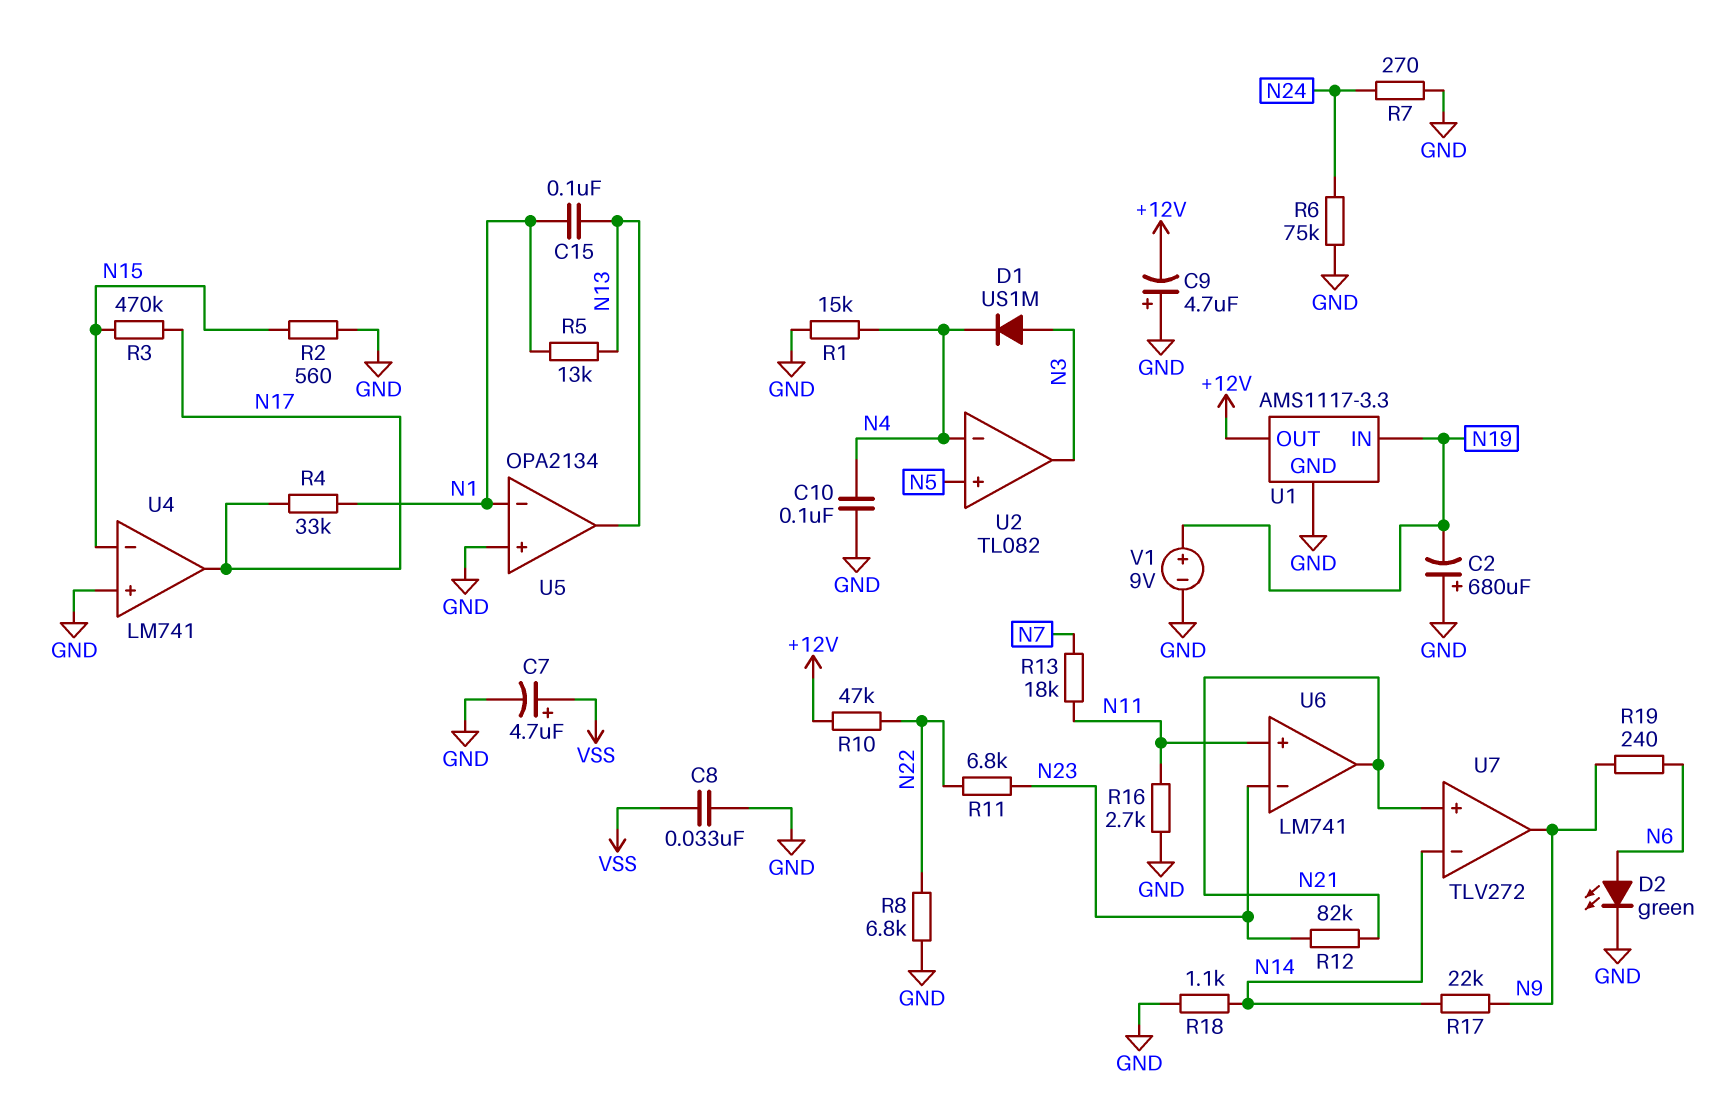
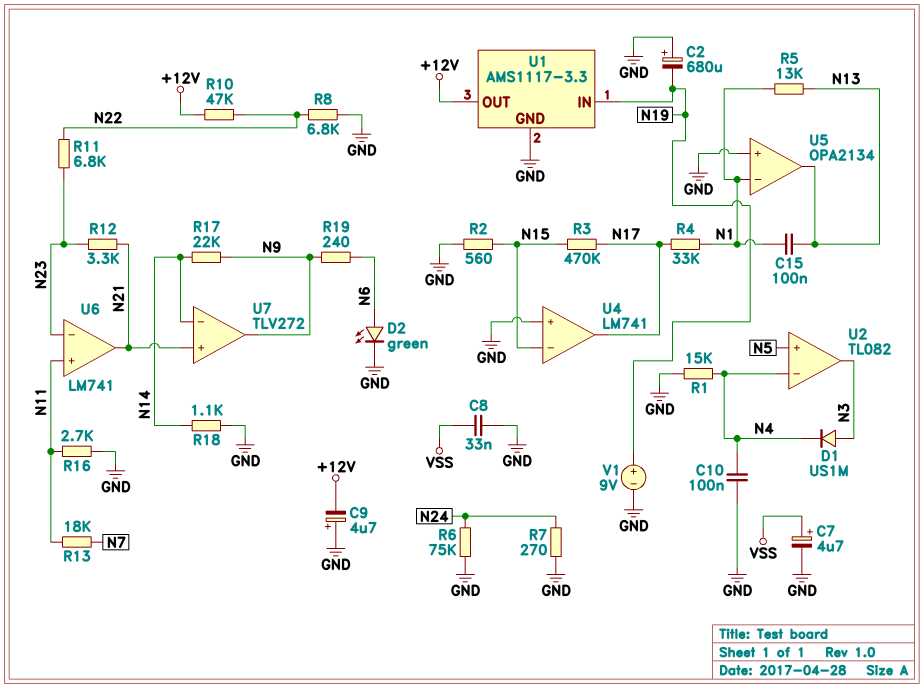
R12: 82k (N21, N23) -> 3.3k (N21, N23)

